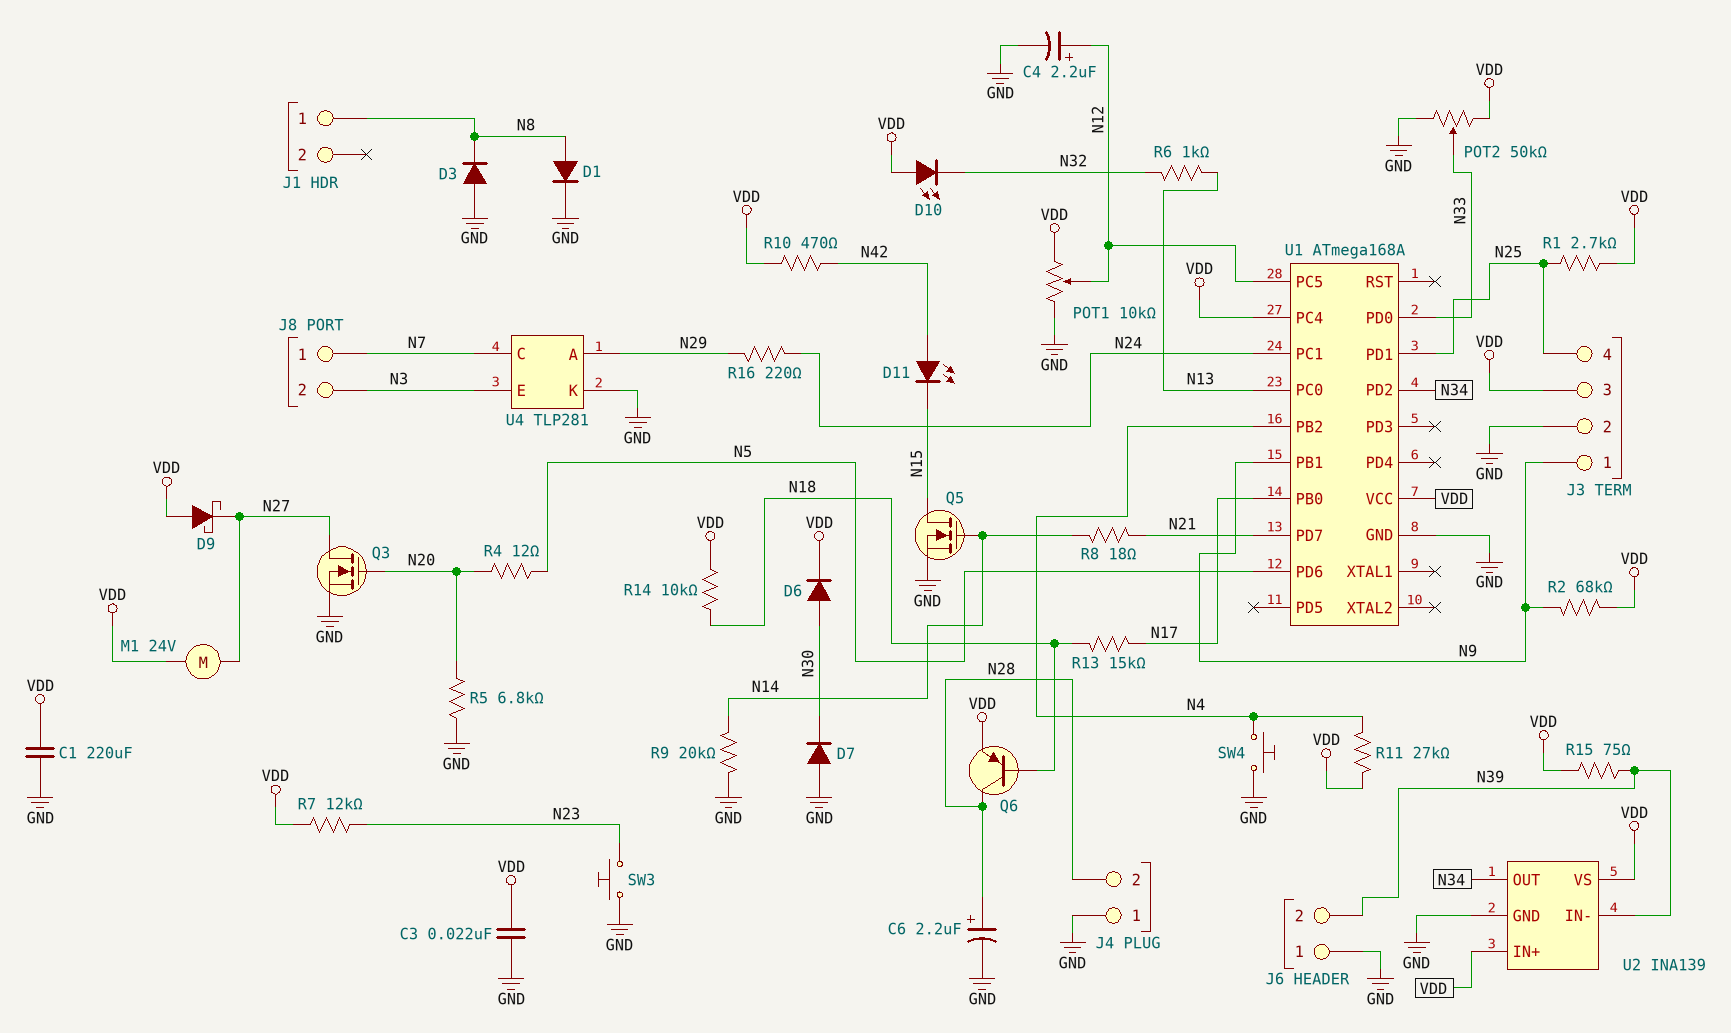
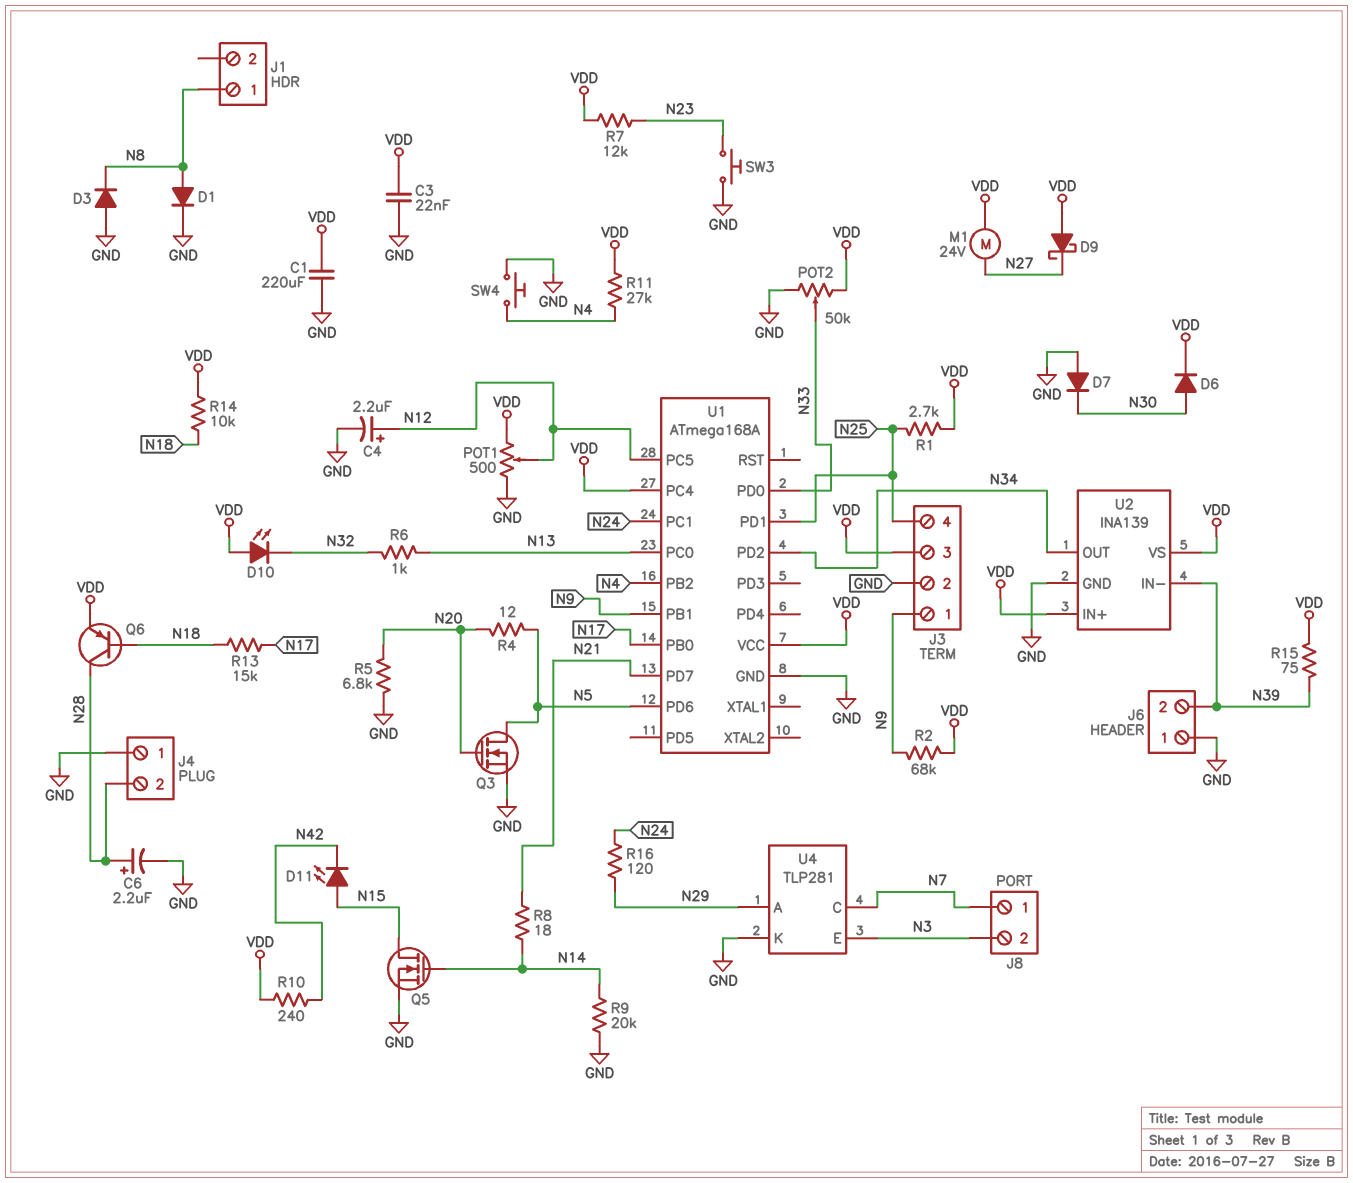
D11: LED (A N42, K N15) -> LED (A N15, K N42)
POT1: 10k (GND, VDD, wiper N12) -> 500 (GND, VDD, wiper N12)
Q3: NMOS (G N20, D N27, S GND) -> NMOS (G N20, D N5, S GND)
R10: 470 (N42, VDD) -> 240 (N42, VDD)
R16: 220 (N24, N29) -> 120 (N24, N29)

